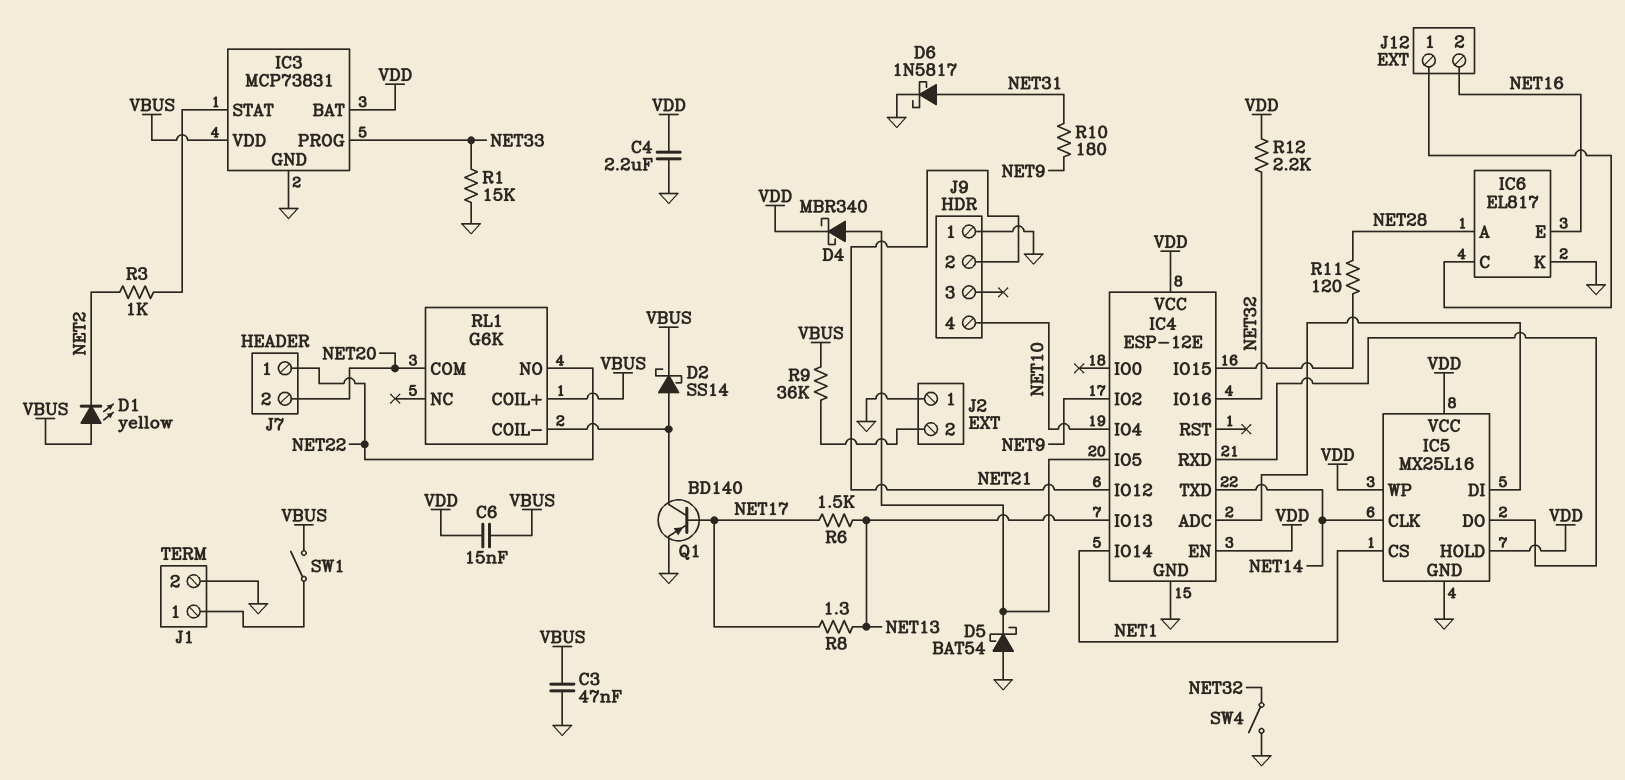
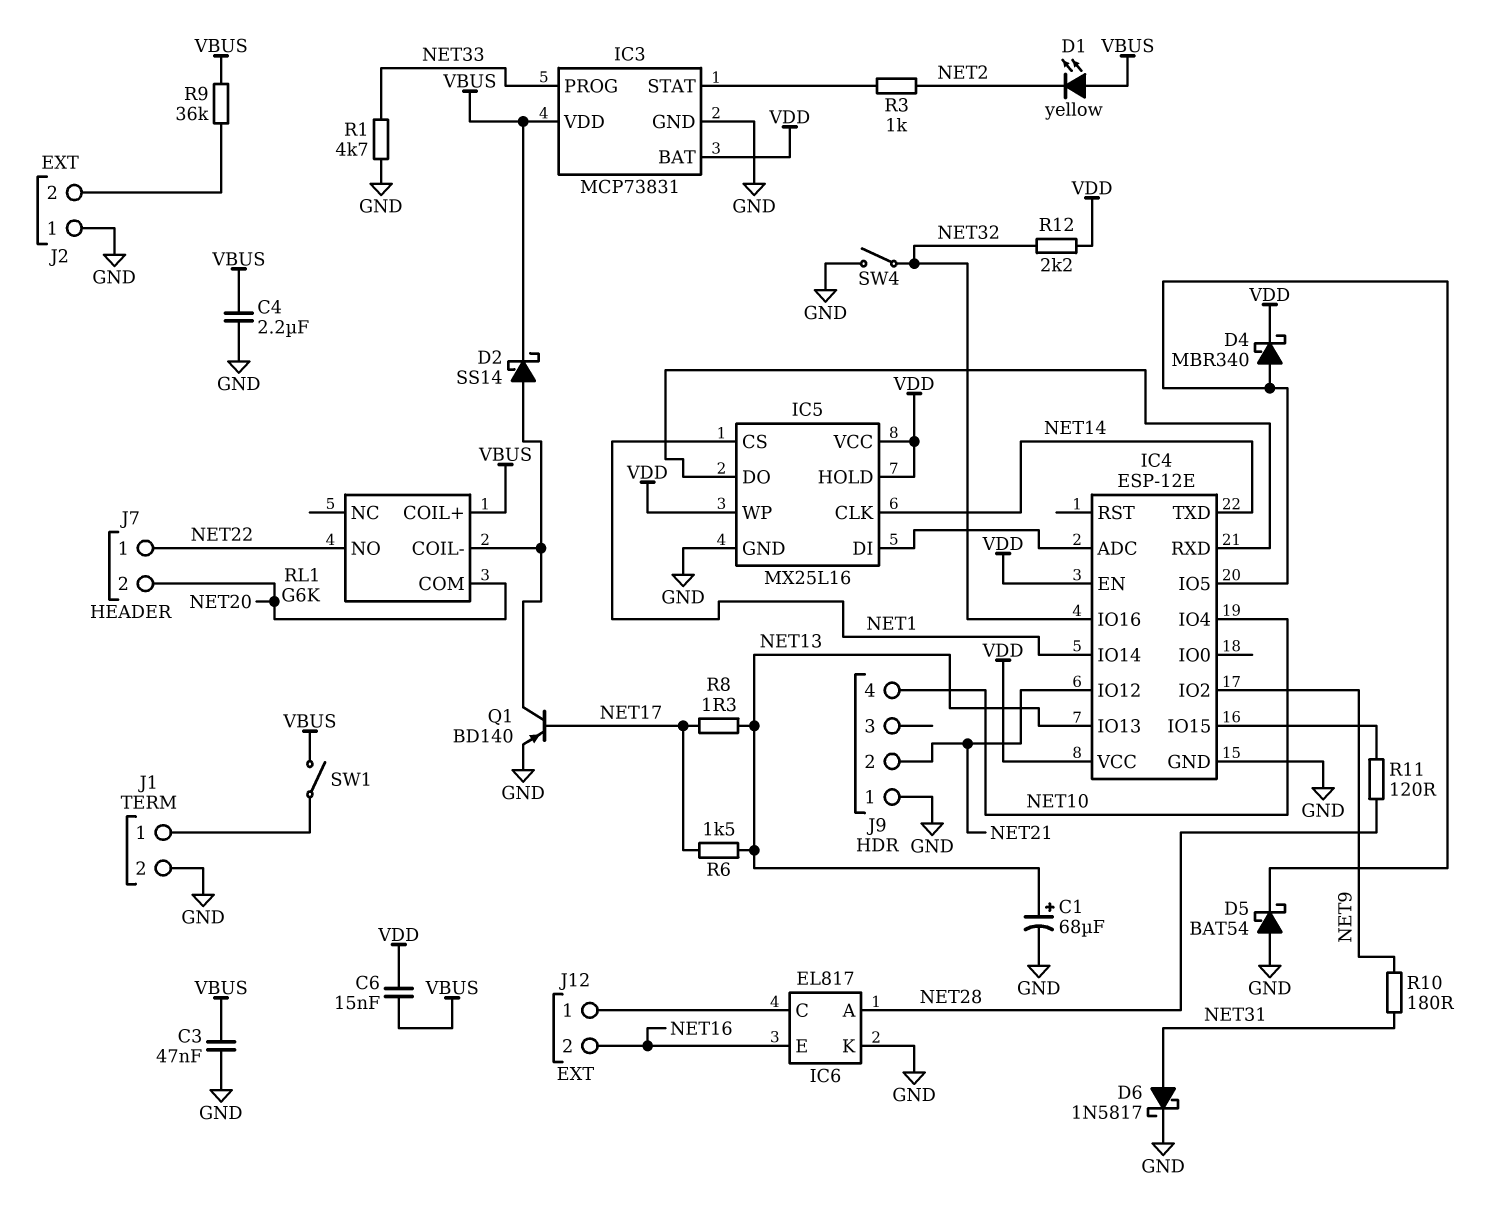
C1: none -> 68uF (plus NET13, minus GND)
C4: 2.2uF (GND, VDD) -> 2.2uF (GND, VBUS)
R1: 15k (GND, NET33) -> 4.7k (GND, NET33)

